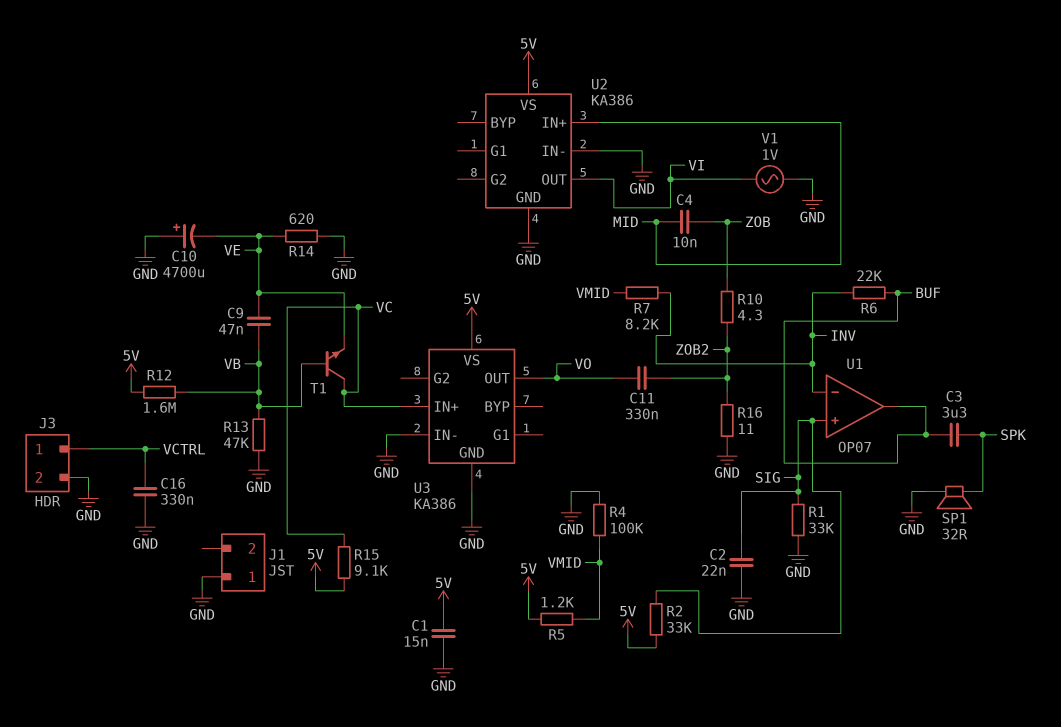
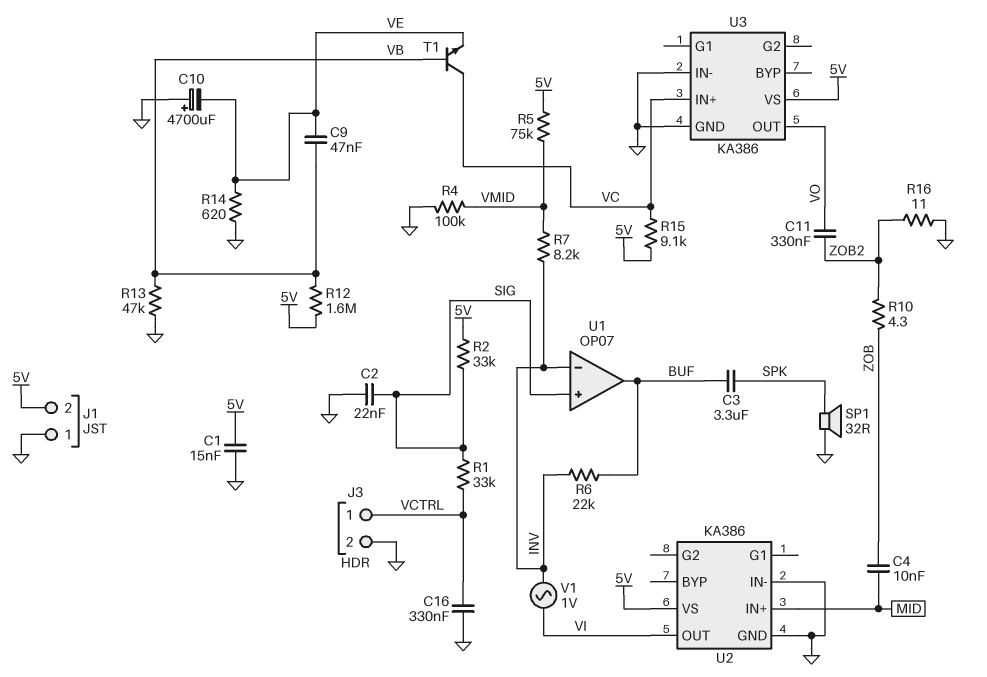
J1 pin 2: none -> 5V
R1: 33k (GND, SIG) -> 33k (SIG, VCTRL)
R5: 1.2k (5V, VMID) -> 75k (5V, VMID)
V1: AC 1V (GND, VI) -> AC 1V (INV, VI)

